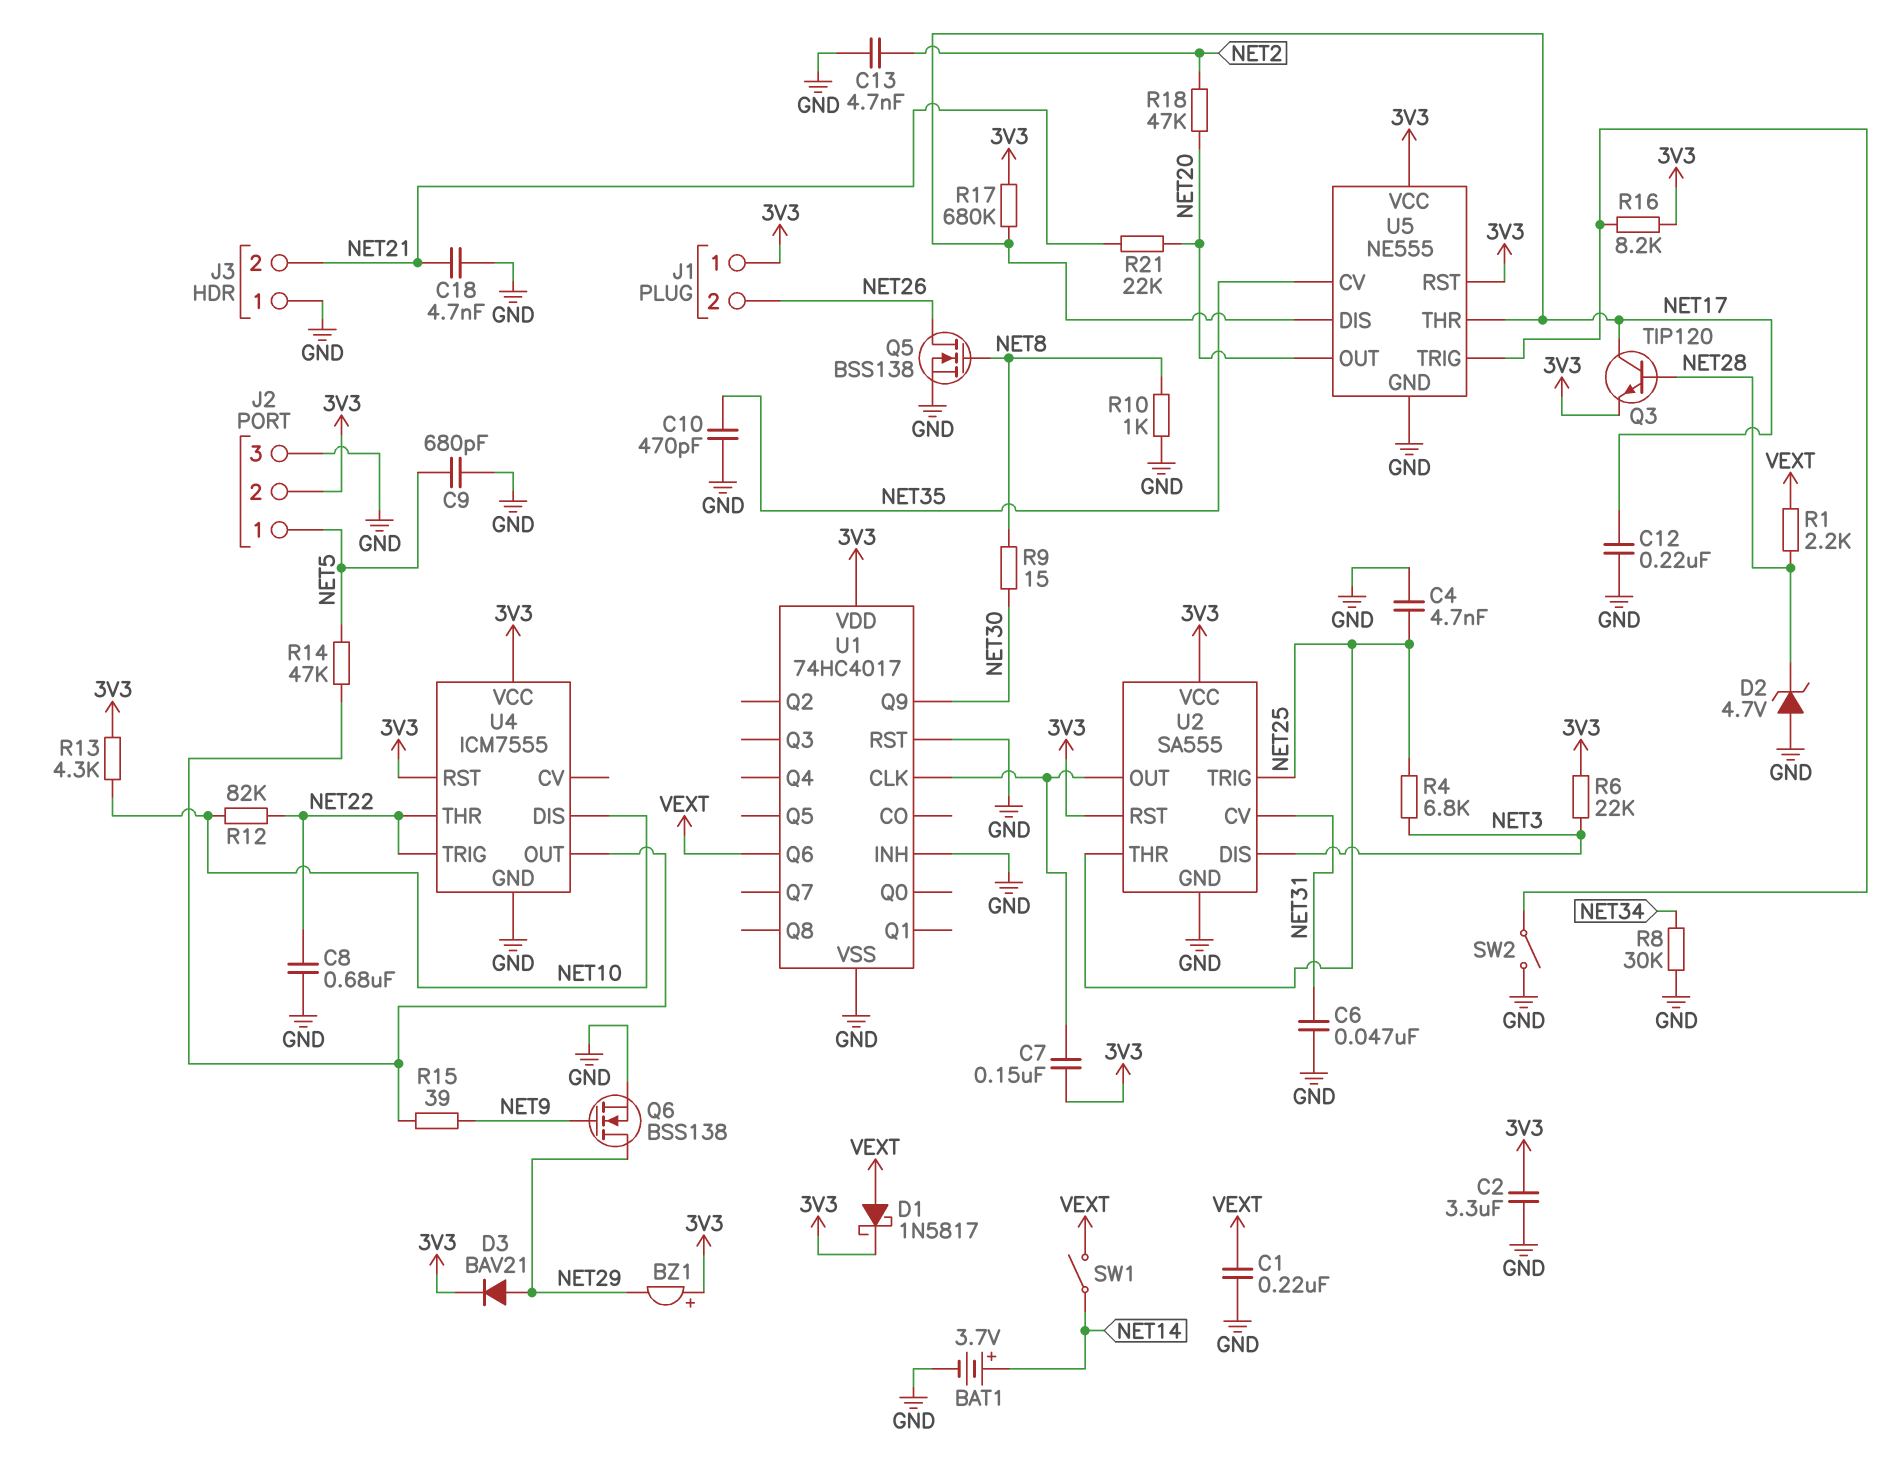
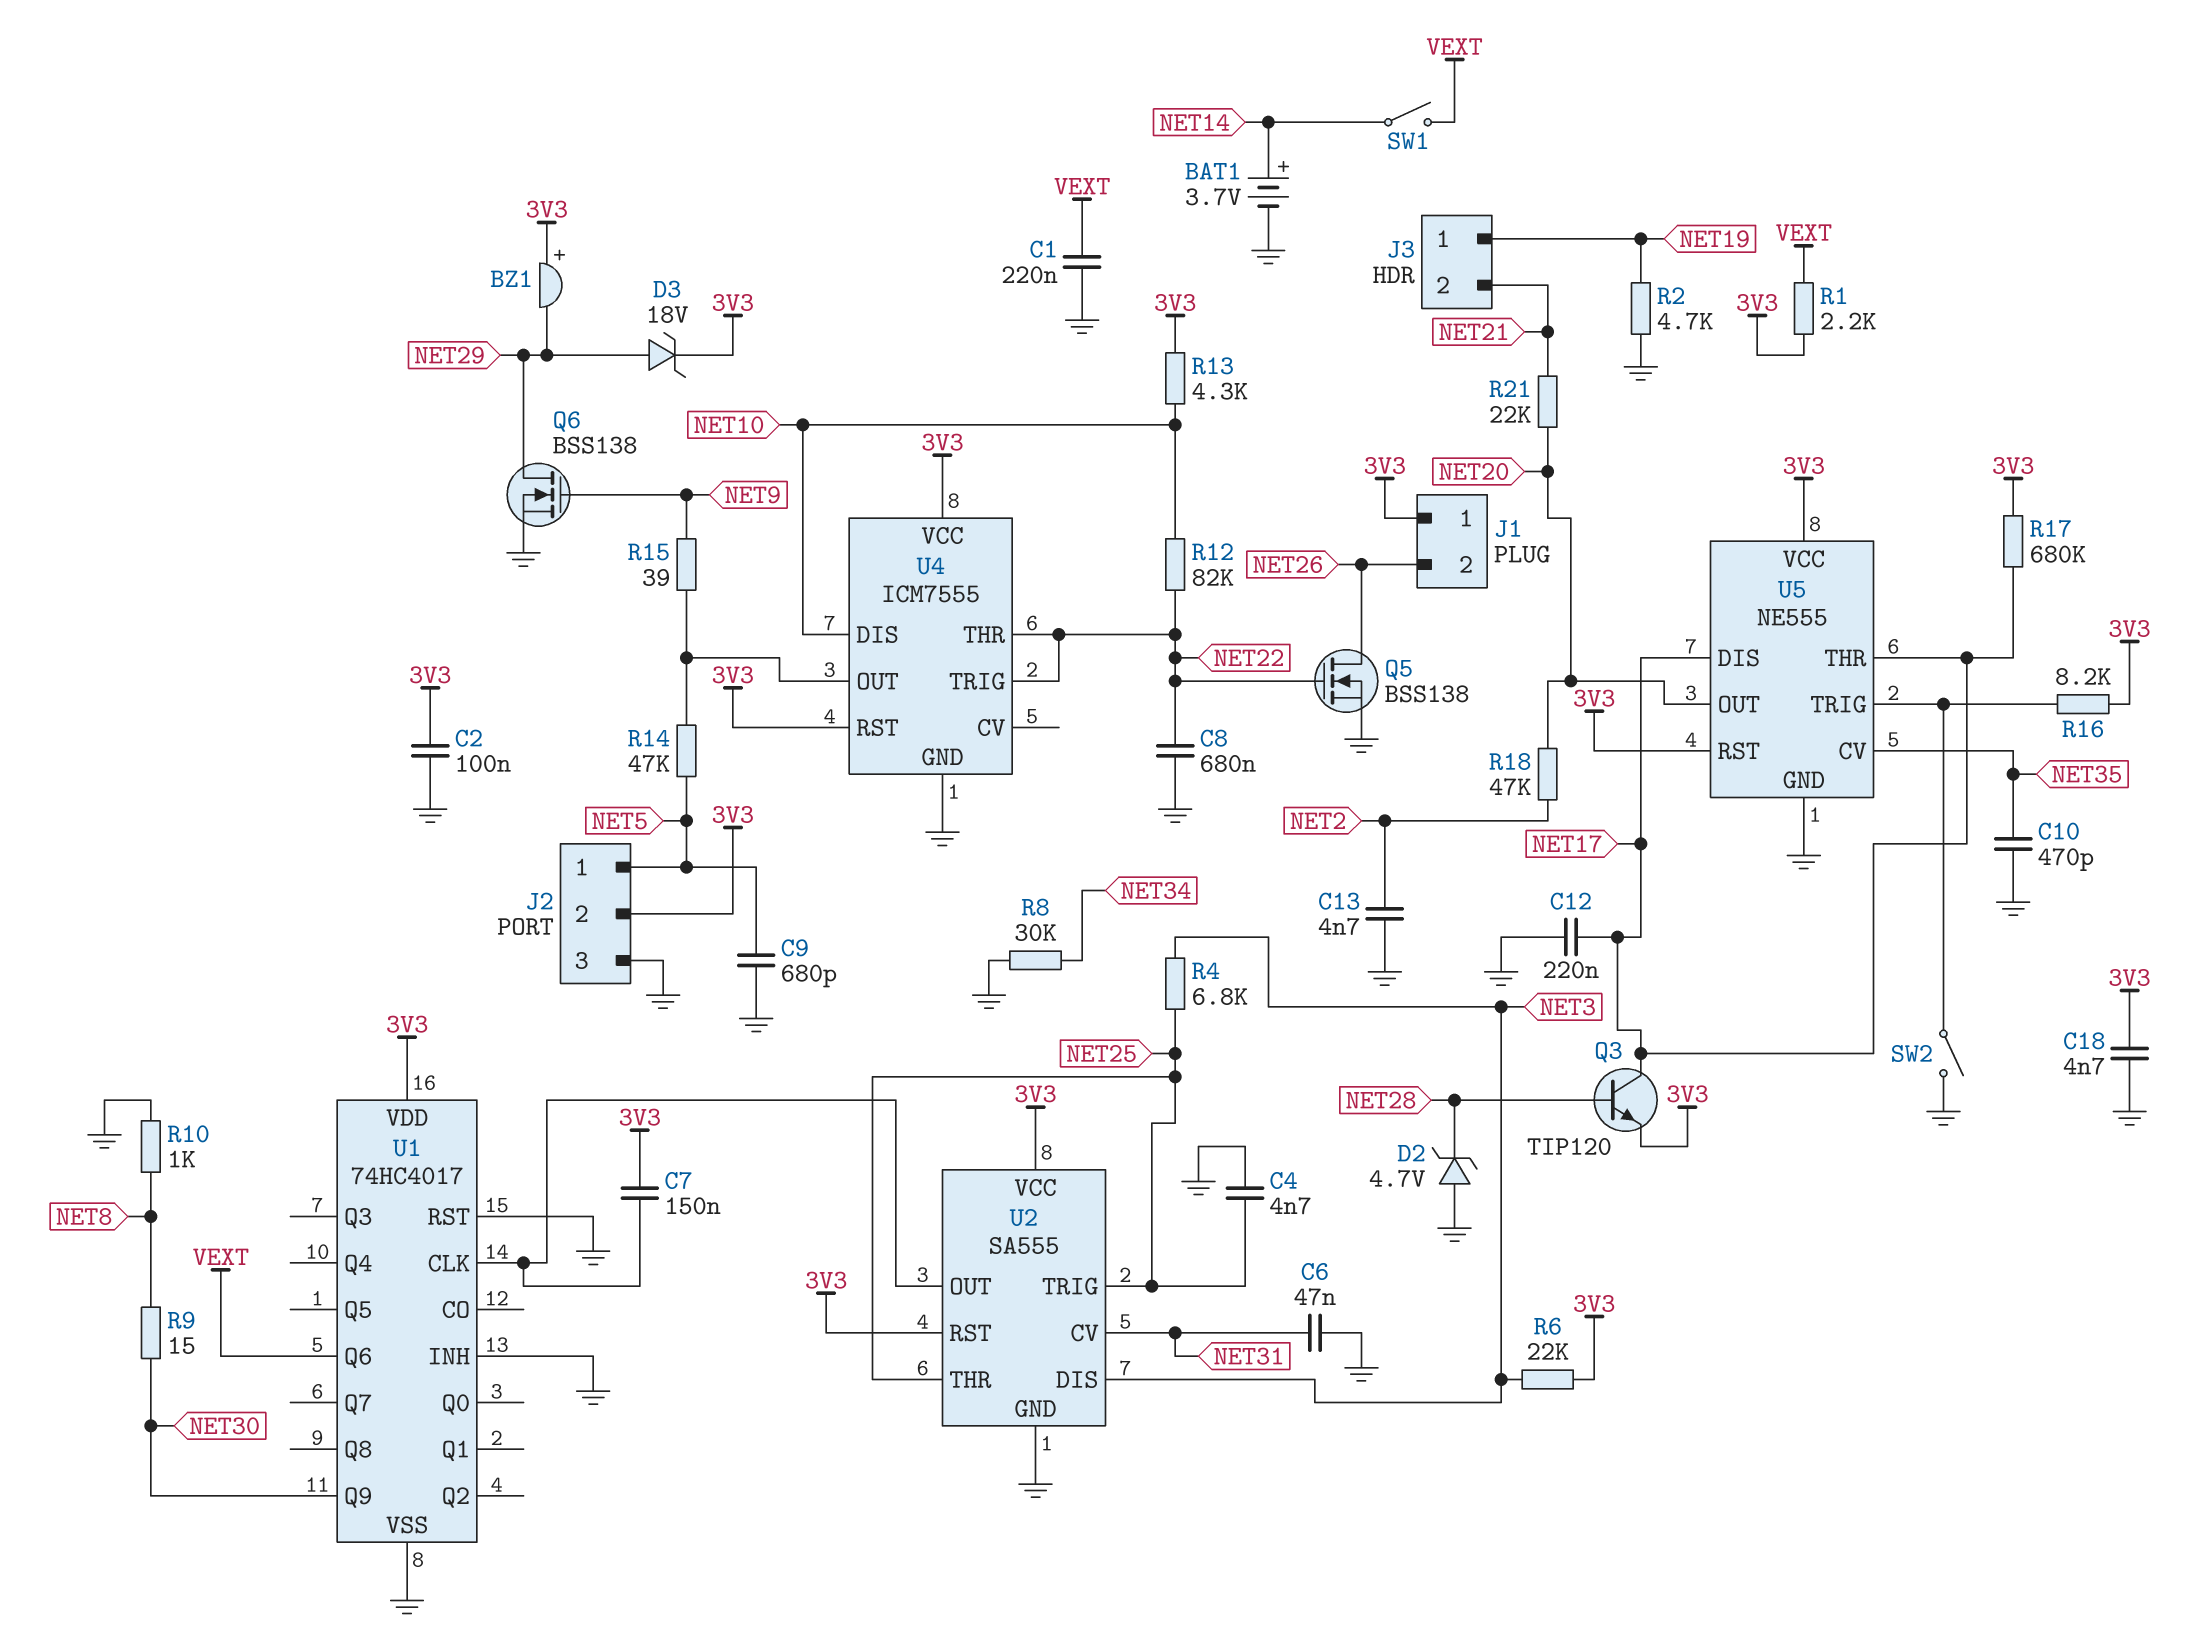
C2: 3.3uF (3V3, GND) -> 100nF (3V3, GND)
C18: 4.7nF (GND, NET21) -> 4.7nF (3V3, GND)
D1: schottky 1N5817 (A VEXT, K 3V3) -> none
D3: diode BAV21 (A NET29, K 3V3) -> zener 18V (A NET29, K 3V3)
J3 pin 1: GND -> NET19
Q5: NMOS BSS138 (G NET8, D NET26, S GND) -> NMOS BSS138 (G NET22, D NET26, S GND)
R1: 2.2k (NET28, VEXT) -> 2.2k (3V3, VEXT)
R2: none -> 4.7k (GND, NET19)

